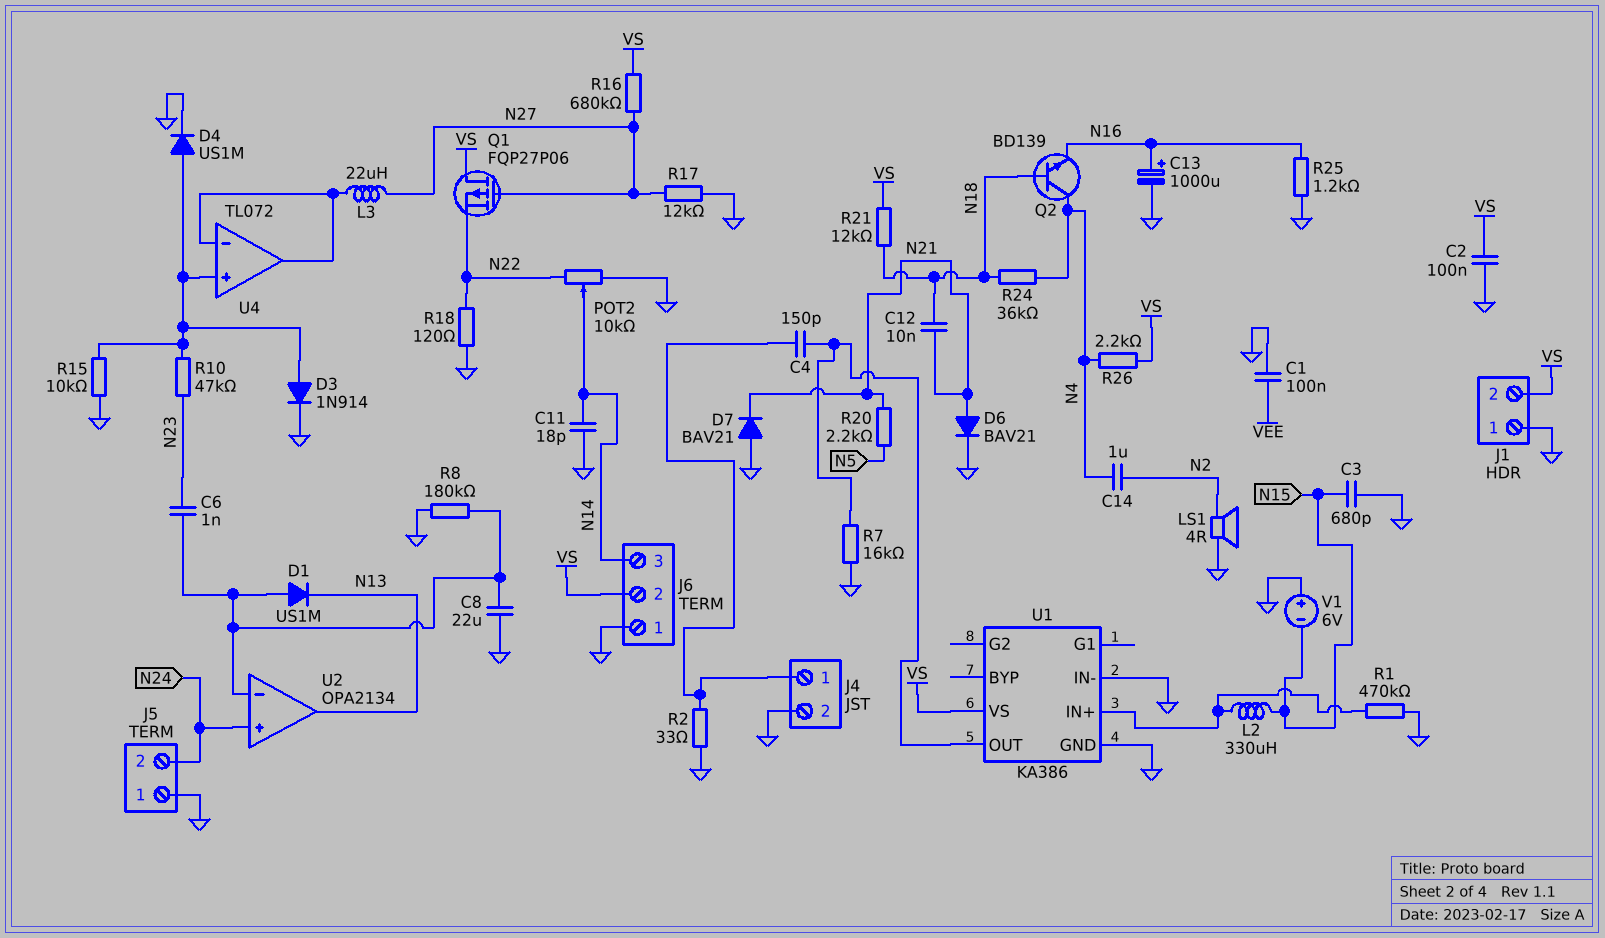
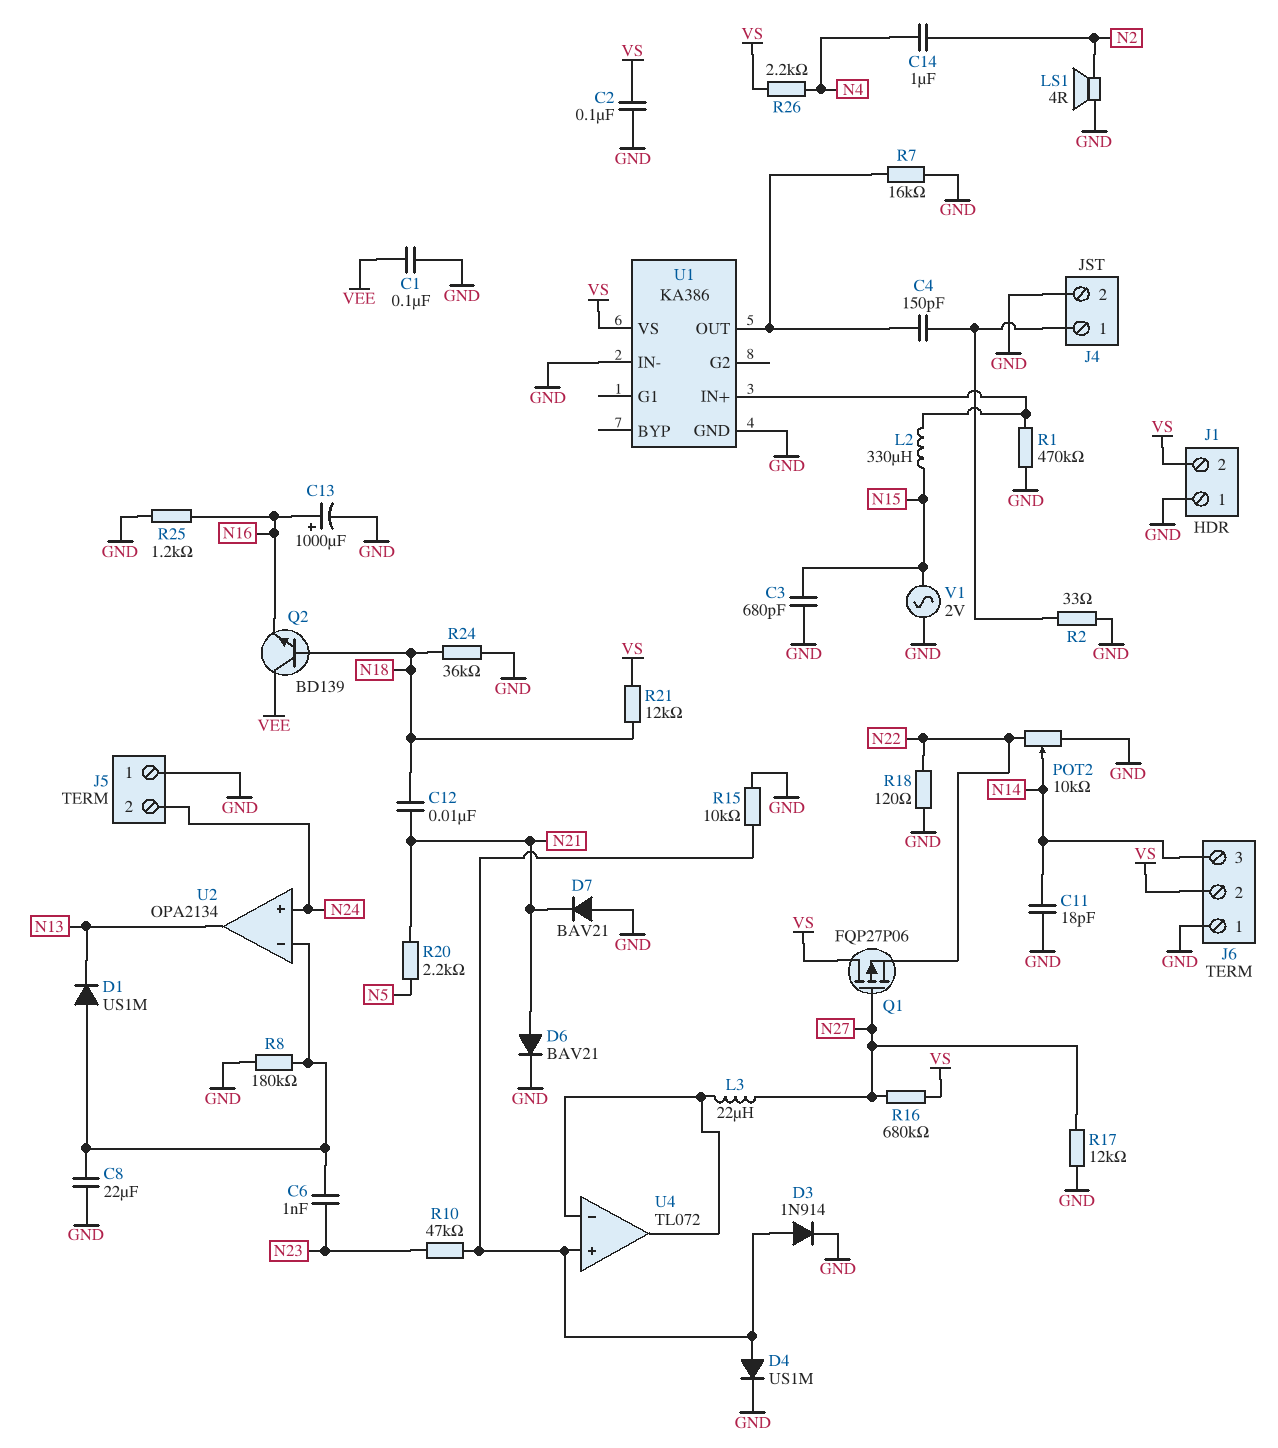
Q2: NPN BD139 (B N18, C N4, E N16) -> NPN BD139 (B N18, C VEE, E N16)
R24: 36k (N4, N18) -> 36k (GND, N18)
V1: 6V (plus GND, minus N15) -> AC 2V (GND, N15)

